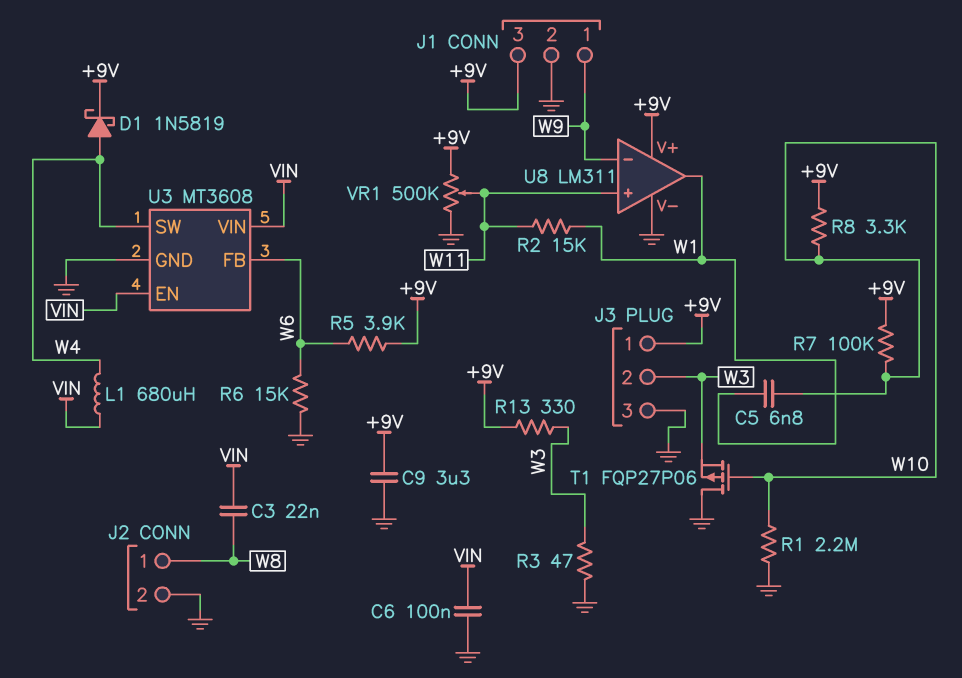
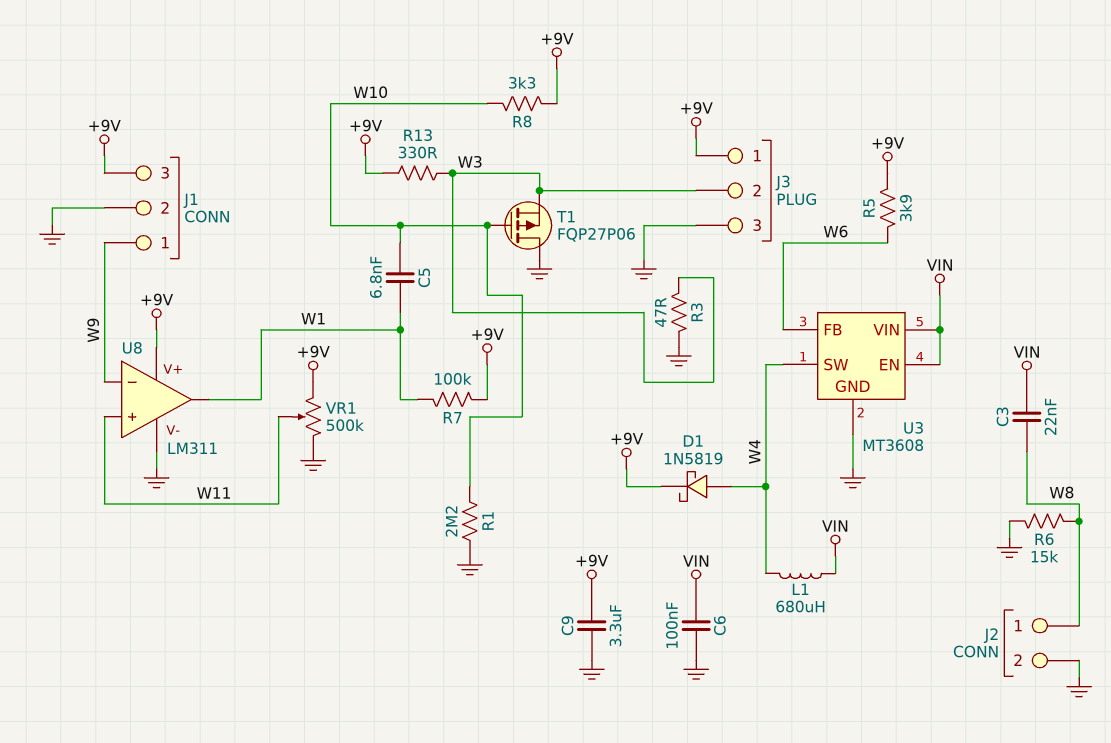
R2: 15k (W1, W11) -> none
R6: 15k (GND, W6) -> 15k (GND, W8)
R7: 100k (+9V, W10) -> 100k (+9V, W1)

